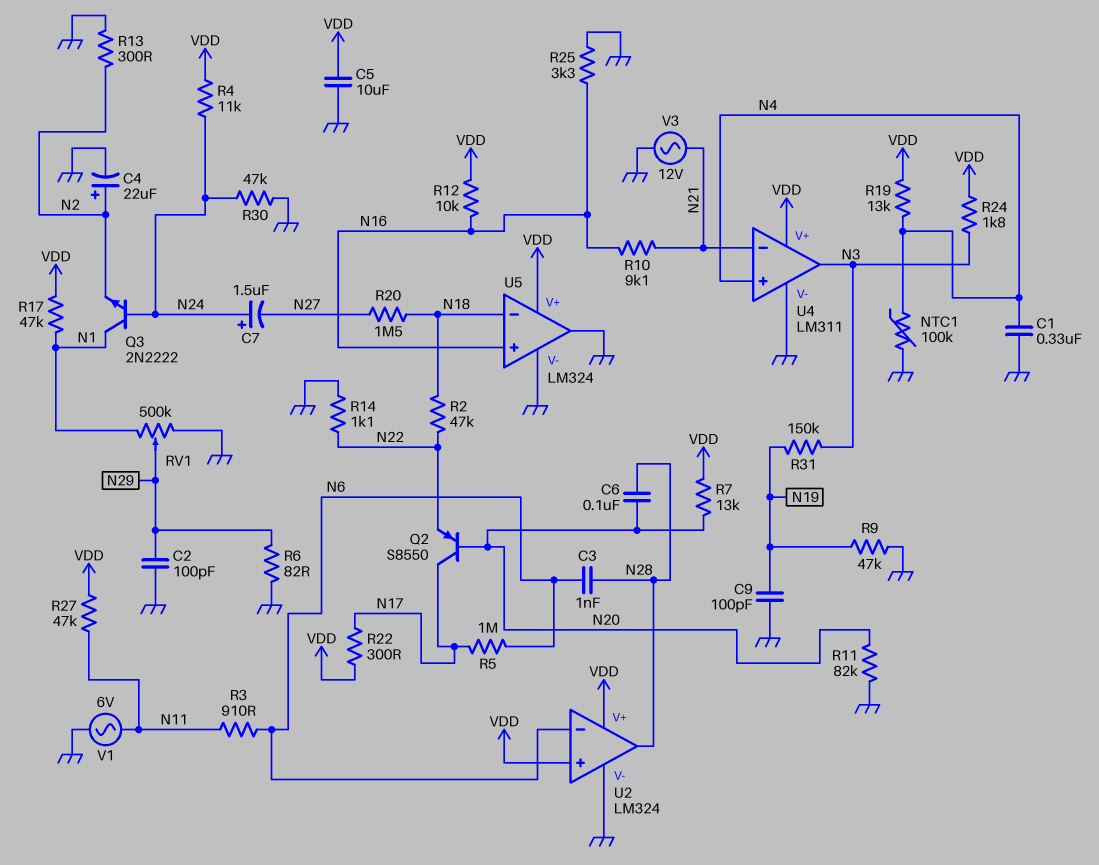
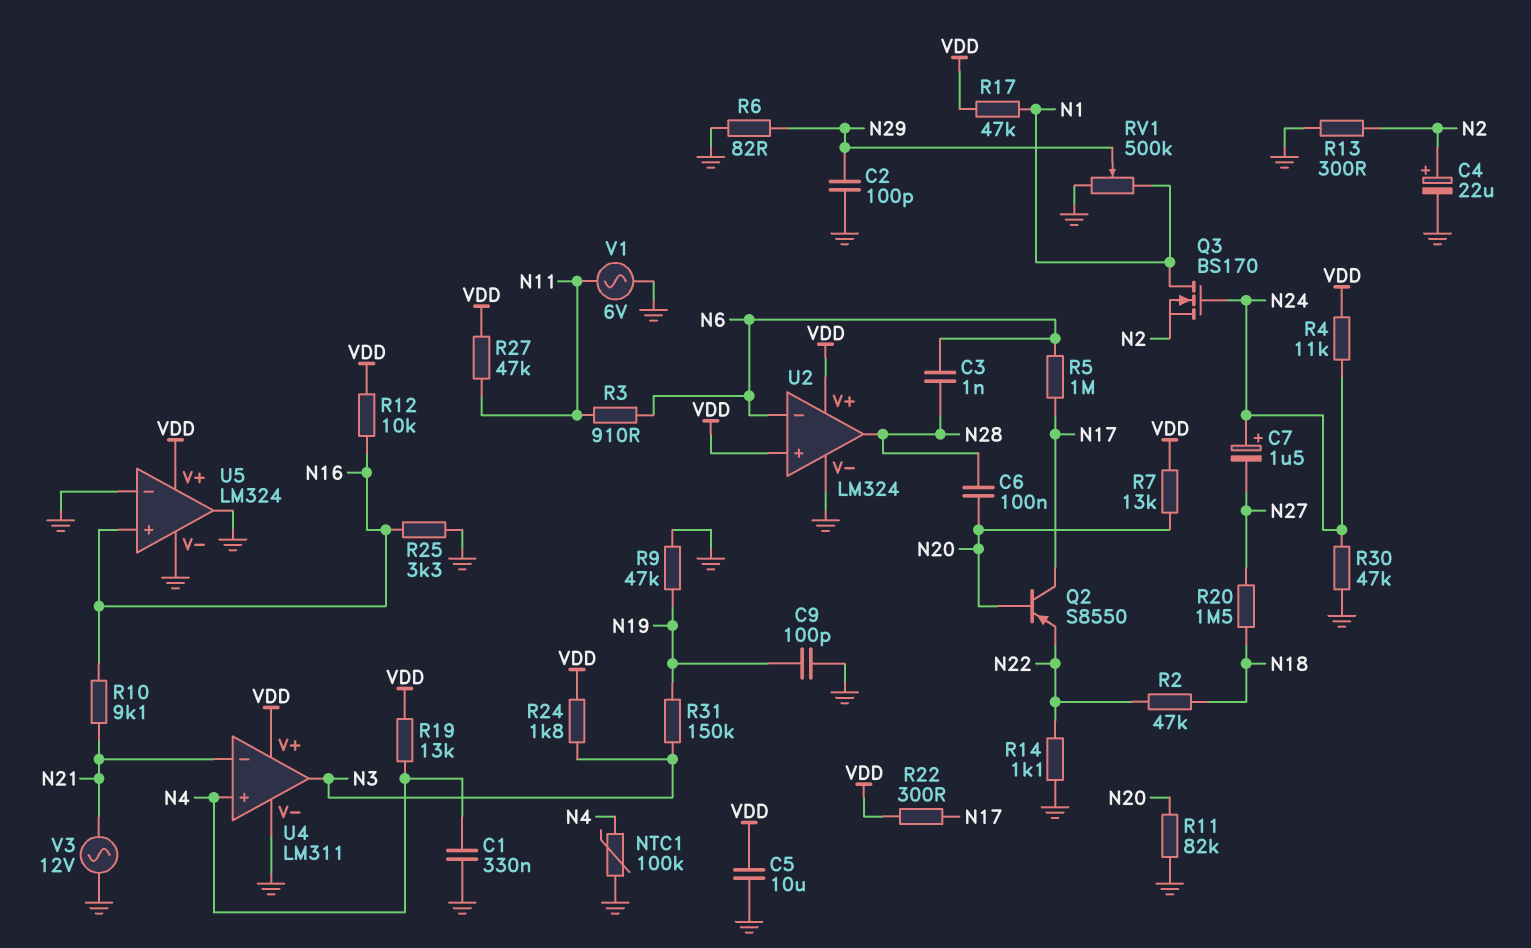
Q3: NPN 2N2222 (B N24, C N1, E N2) -> NMOS BS170 (G N24, D N1, S N2)
U5 pin in-: N18 -> GND

